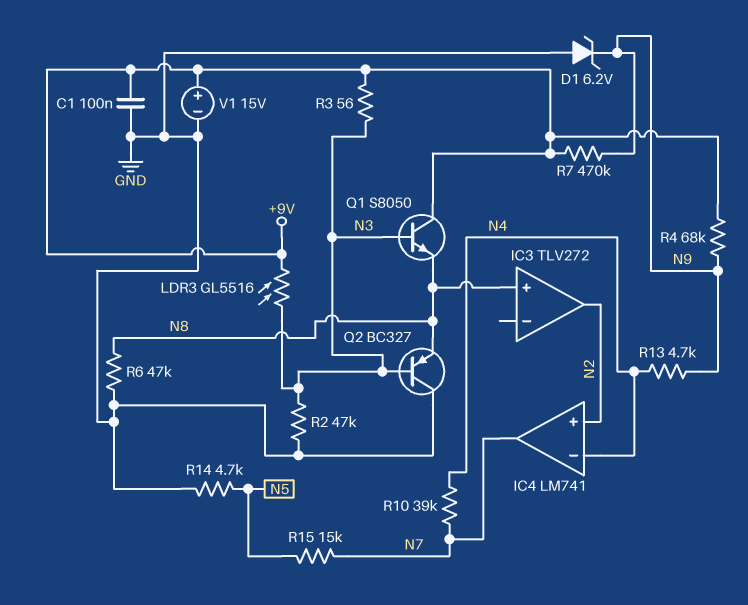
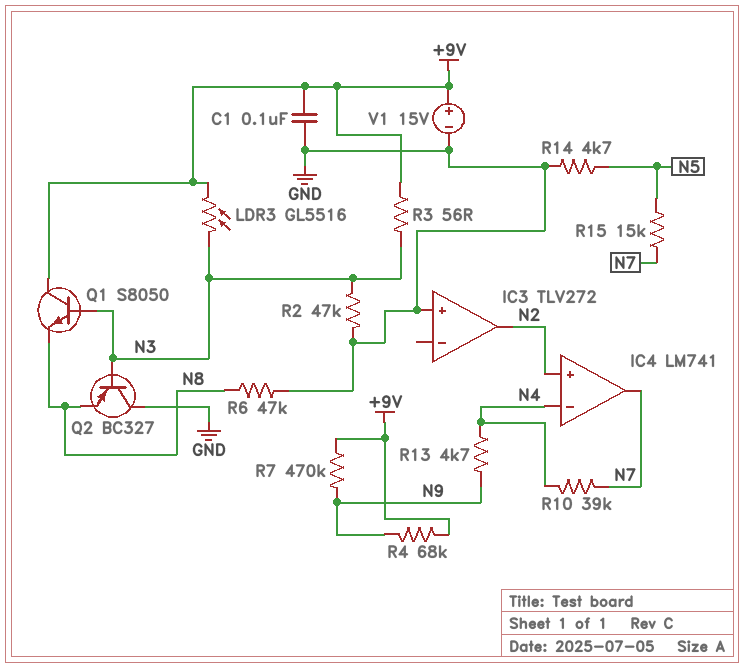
D1: zener 6.2V (A GND, K N9) -> none
IC3 pin in+: N8 -> GND

